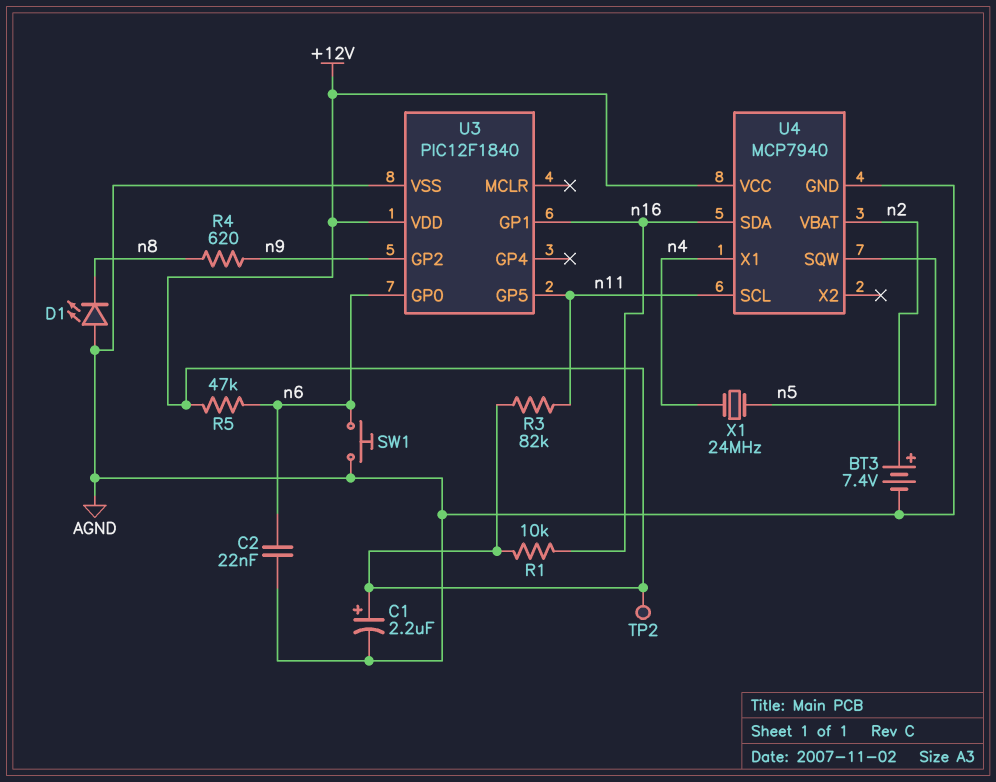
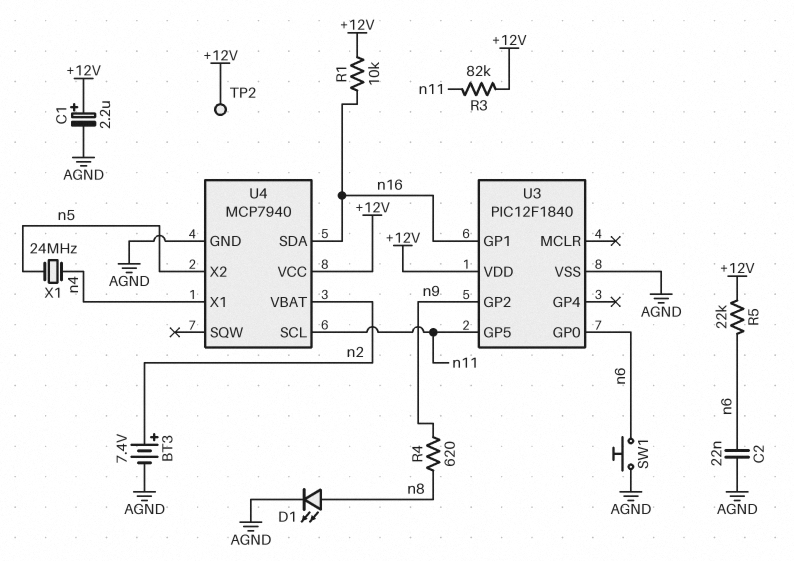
D1: LED (A AGND, K n8) -> LED (A n8, K AGND)
R5: 47k (+12V, n6) -> 22k (+12V, n6)
U4 pin SQW: n5 -> none
U4 pin X2: none -> n5

